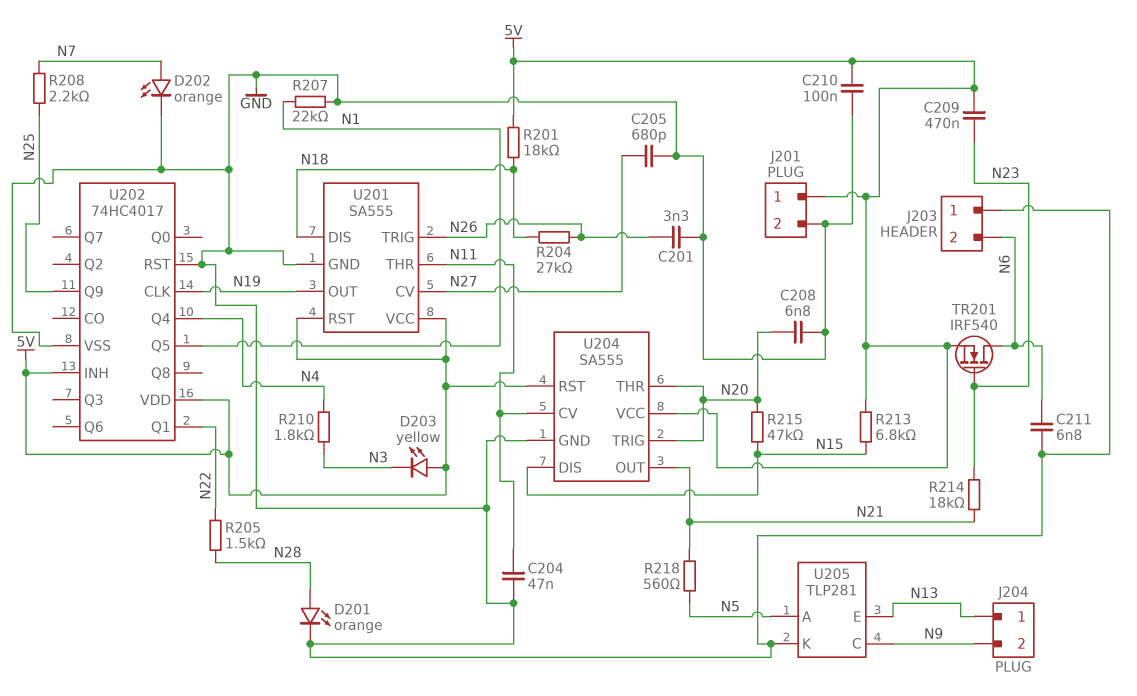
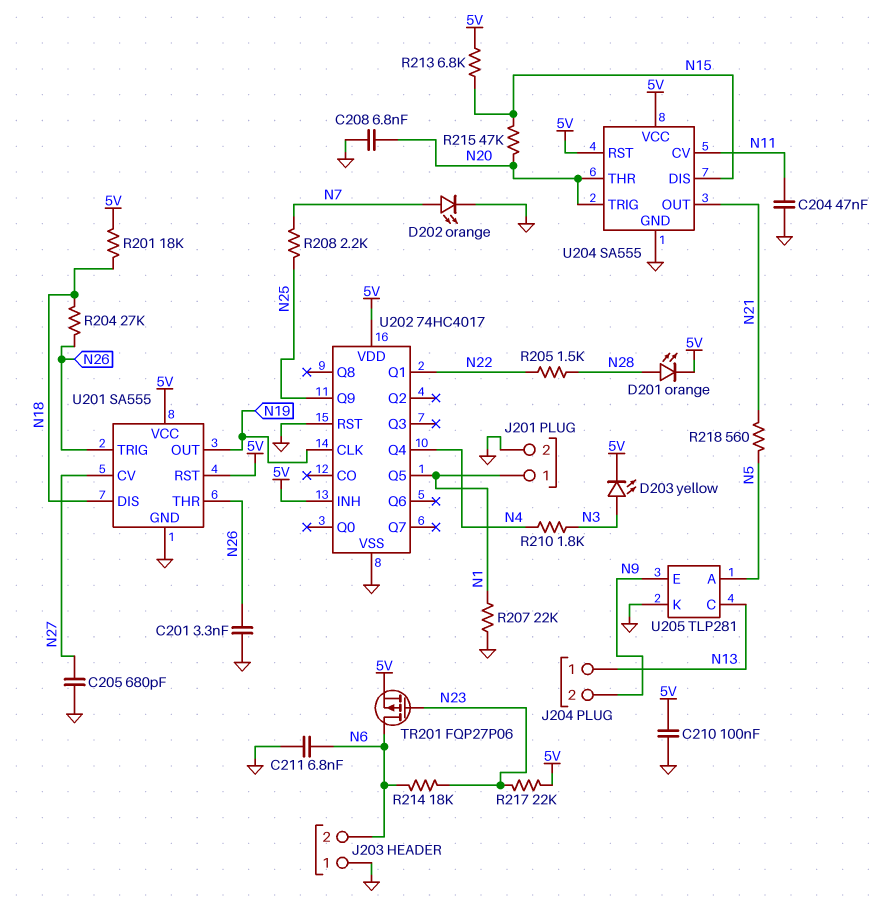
C209: 470nF (5V, N23) -> none
D201: LED orange (A N28, K GND) -> LED orange (A N28, K 5V)
D203: LED yellow (A 5V, K N3) -> LED yellow (A N3, K 5V)
J201 pin 1: 5V -> N1
R214: 18k (N21, N23) -> 18k (N6, N23)
R217: none -> 22k (5V, N23)
TR201: NMOS IRF540 (G N23, D N6, S 5V) -> PMOS FQP27P06 (G N23, D N6, S 5V)
U201 pin THR: N11 -> N26
U205 pin C: N9 -> N13
U205 pin E: N13 -> N9

